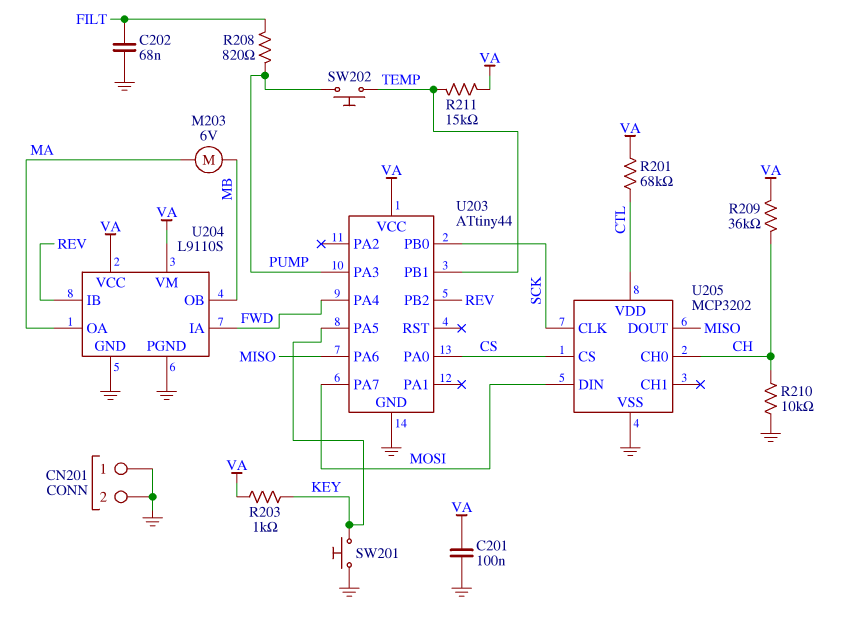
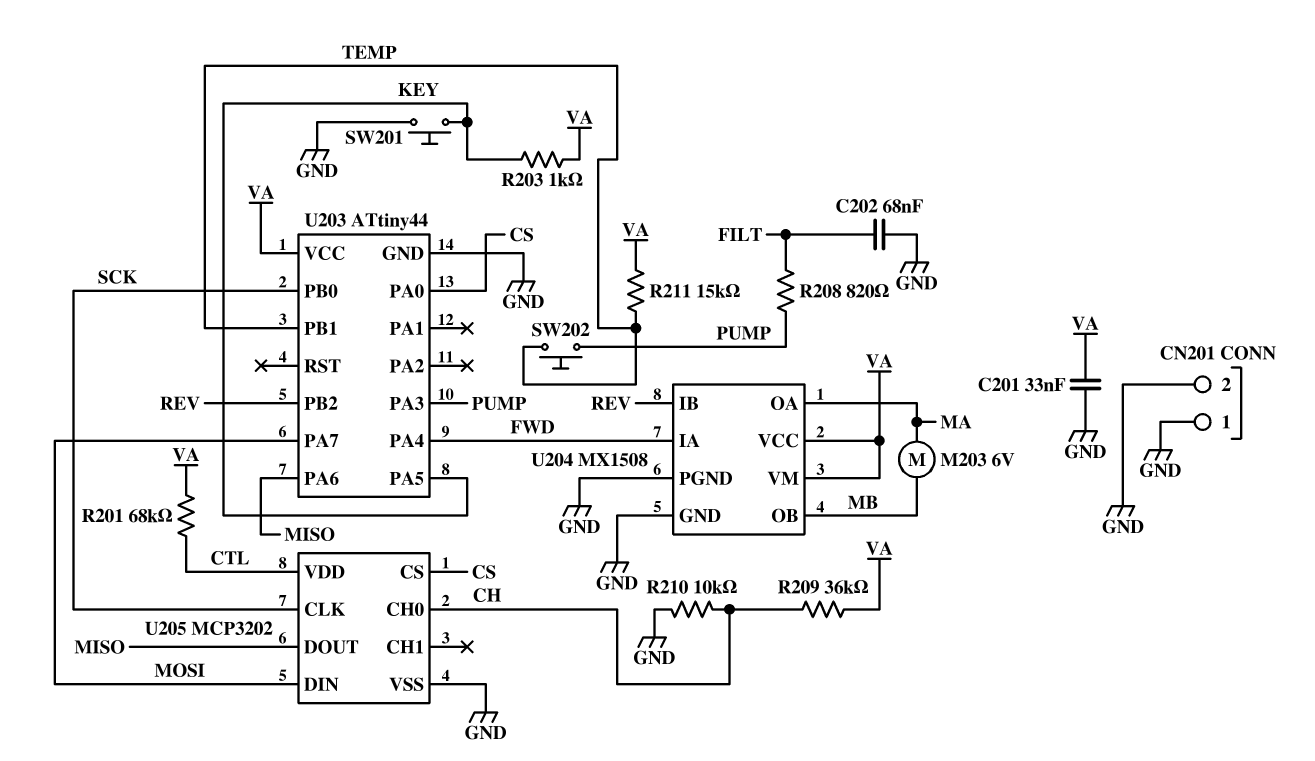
C201: 100nF (GND, VA) -> 33nF (GND, VA)
U204: L9110S -> MX1508

